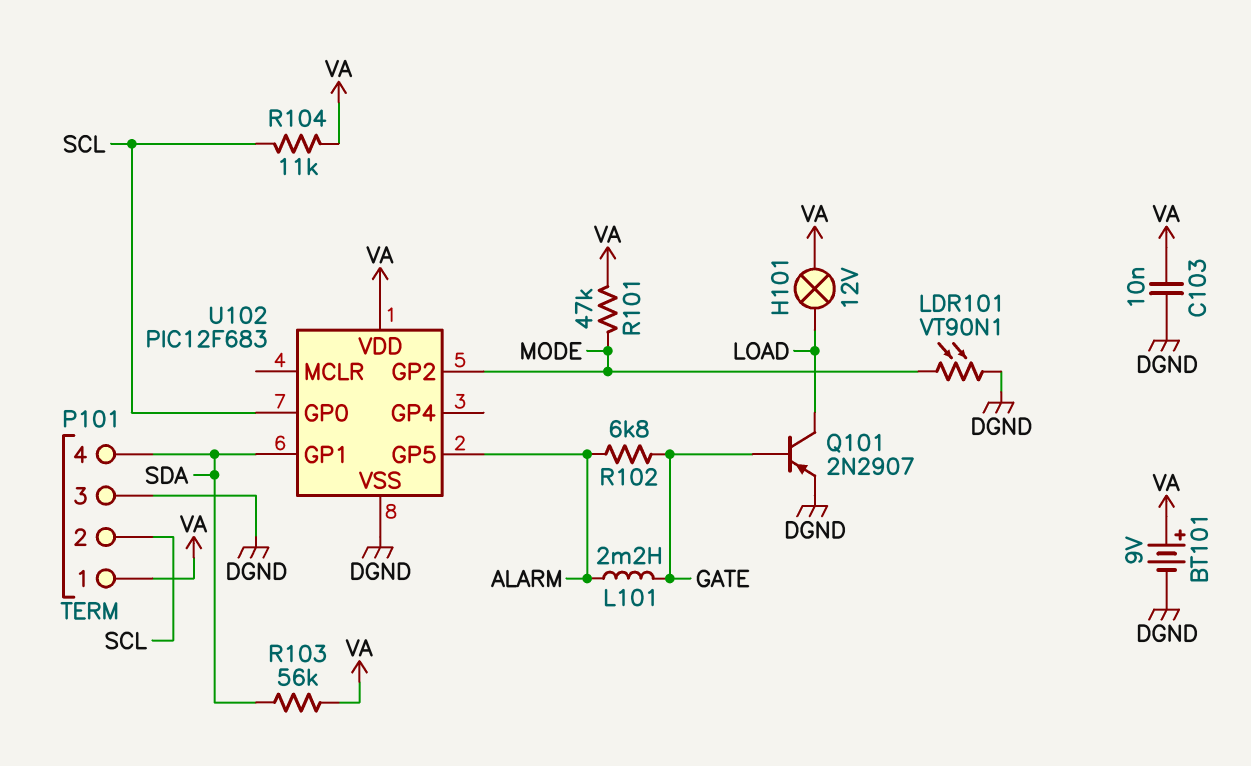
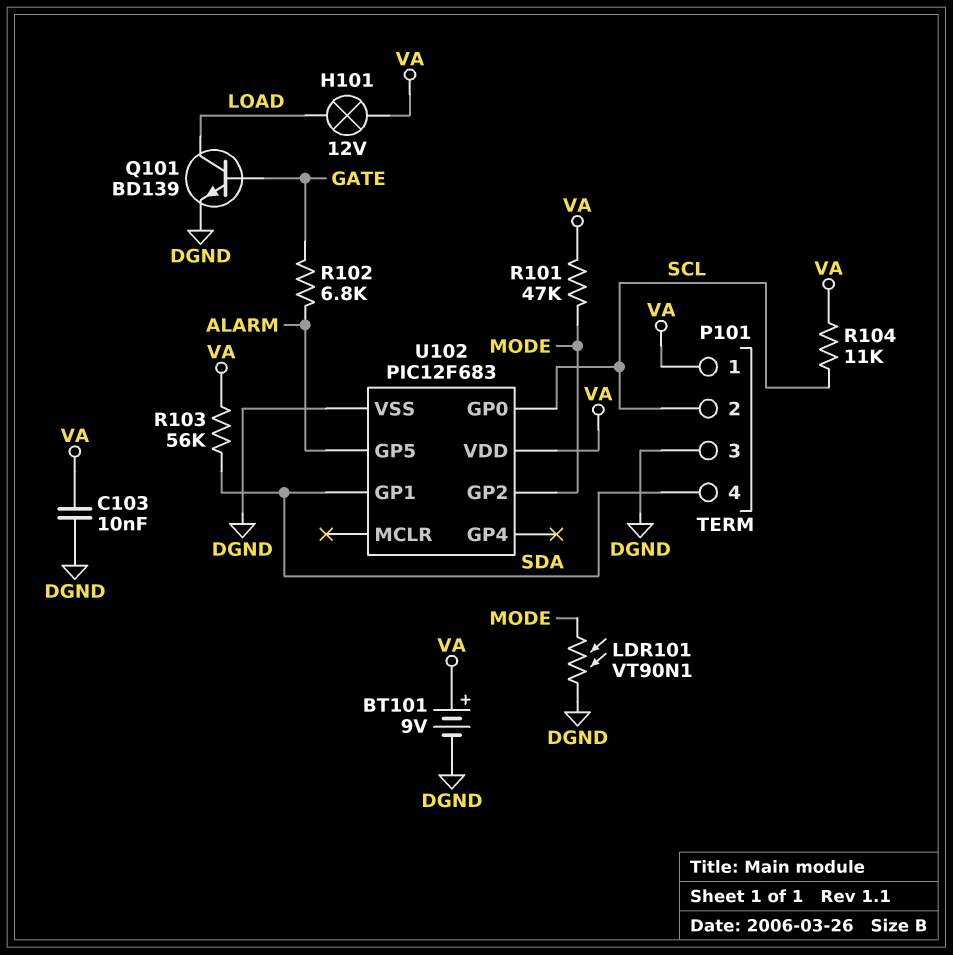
L101: 2.2mH (ALARM, GATE) -> none
Q101: PNP 2N2907 (B GATE, C LOAD, E DGND) -> NPN BD139 (B GATE, C LOAD, E DGND)

